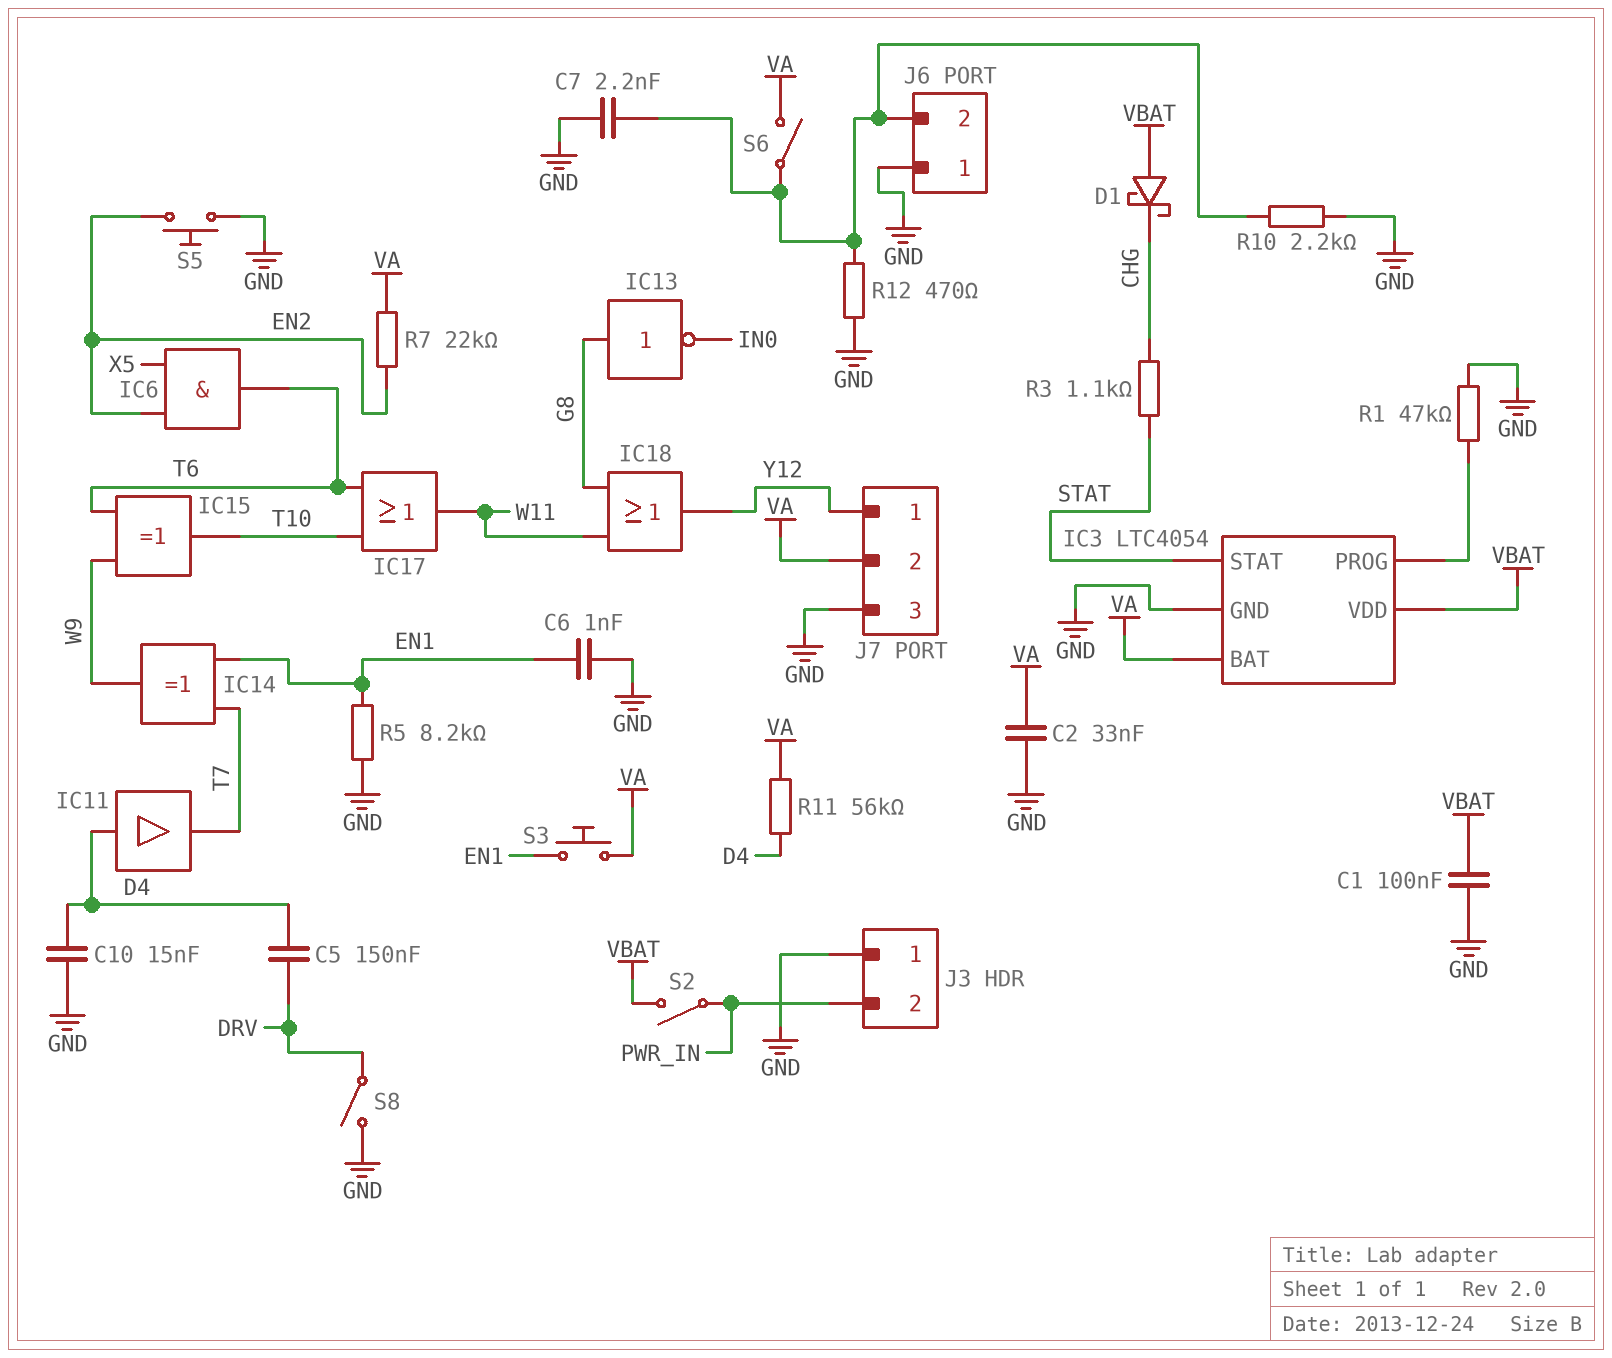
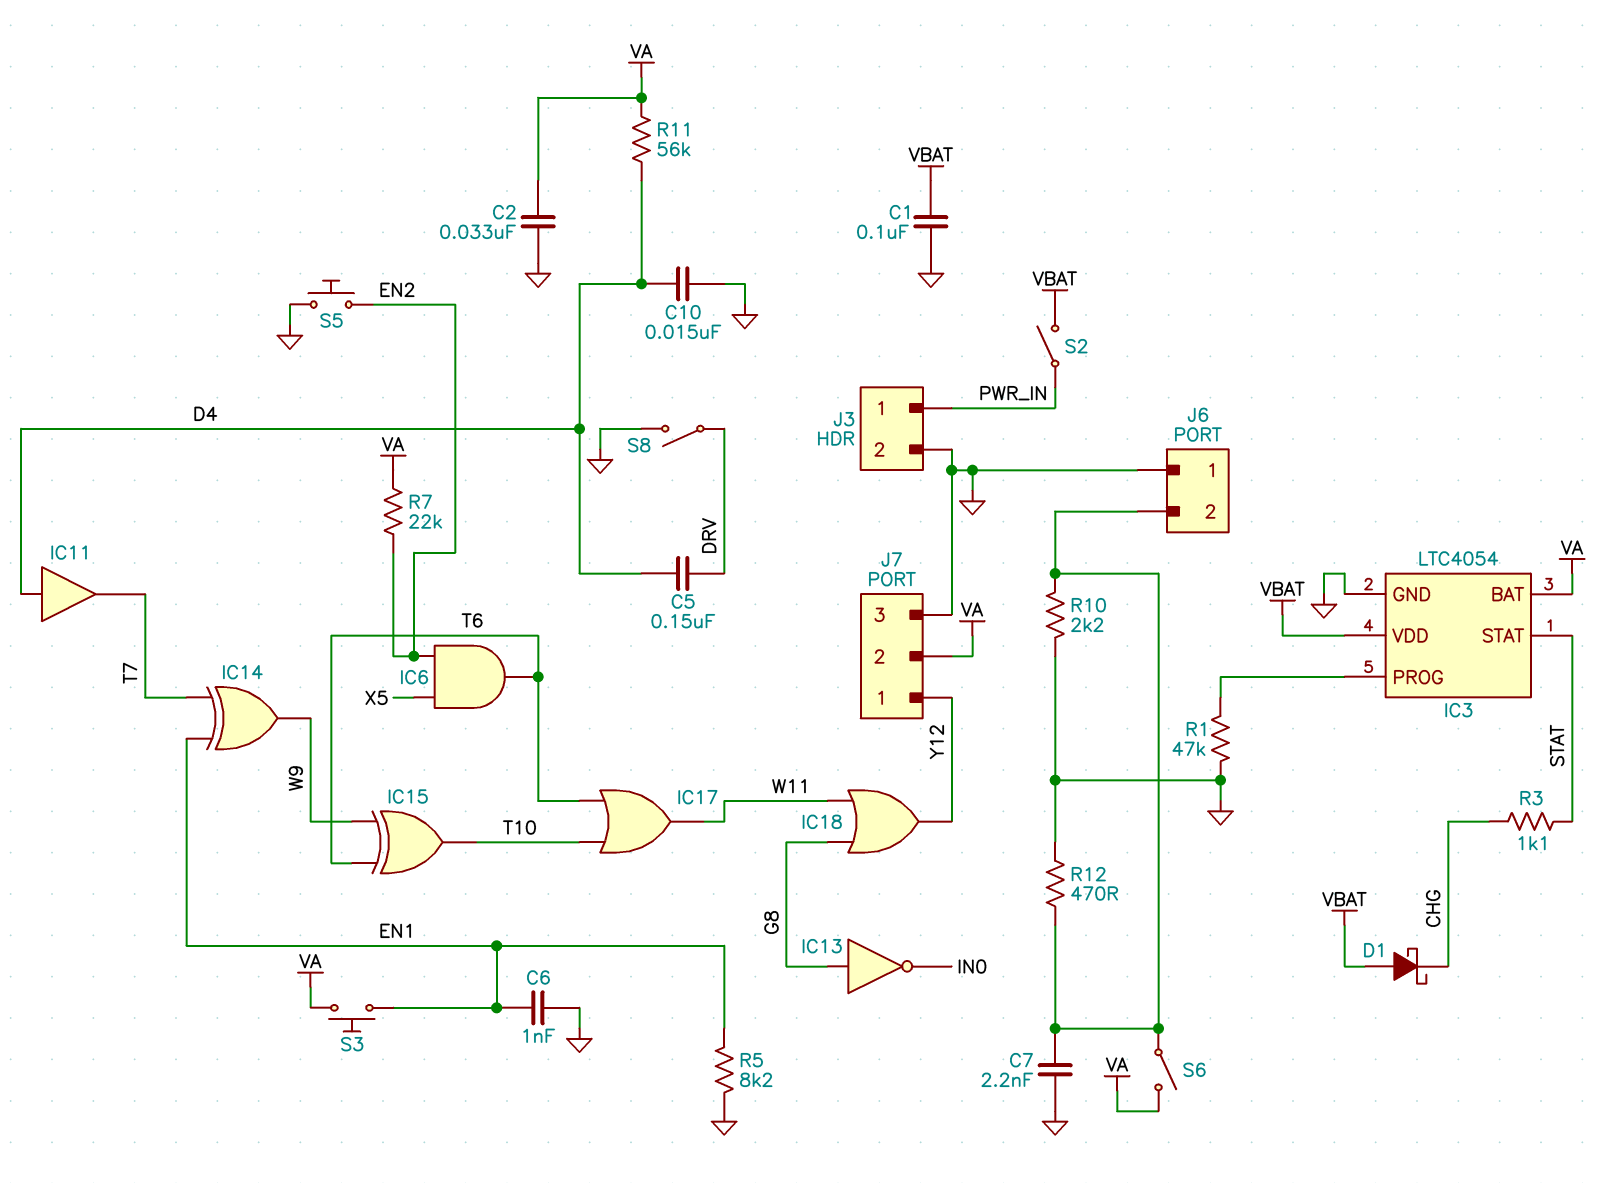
J3 pin 1: GND -> PWR_IN
J3 pin 2: PWR_IN -> GND

